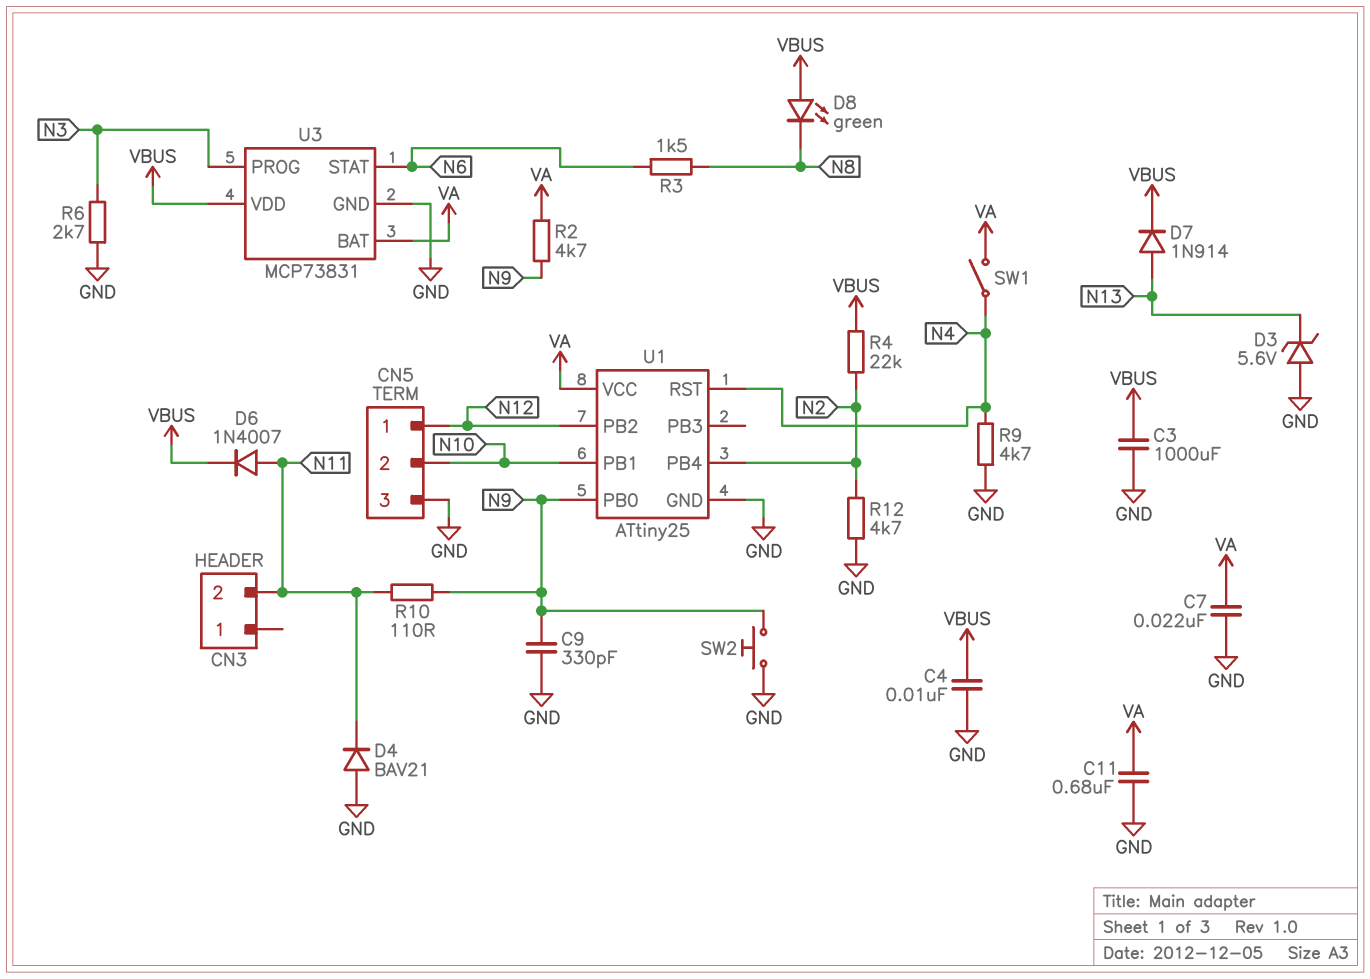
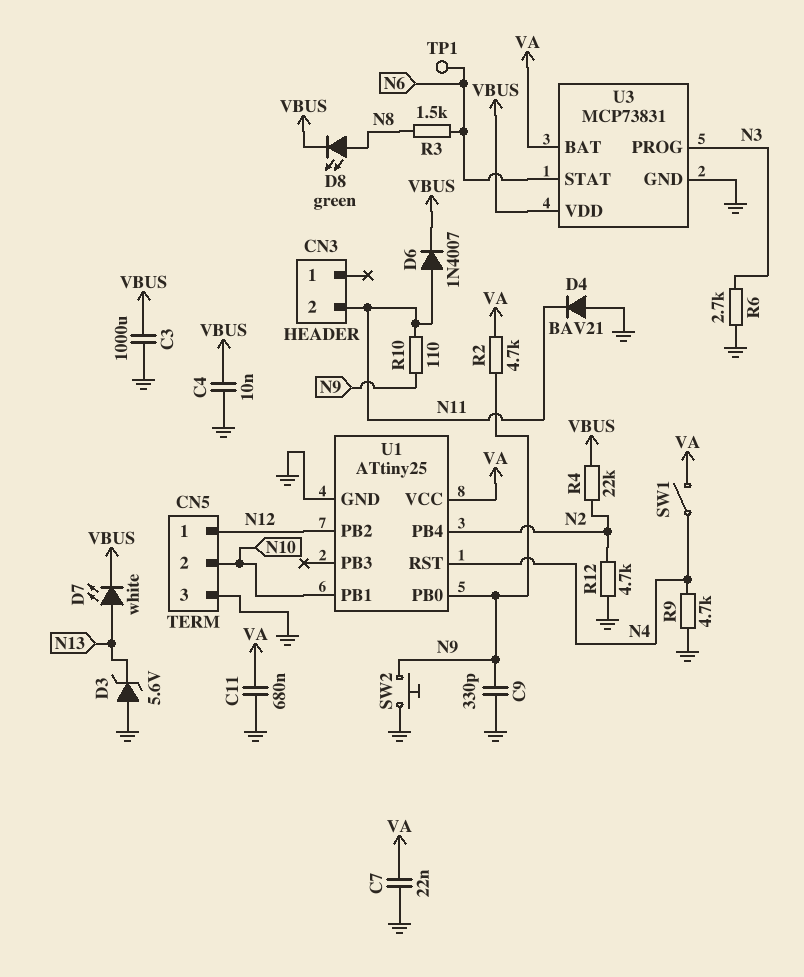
D7: diode 1N914 (A N13, K VBUS) -> LED white (A N13, K VBUS)
D8: LED green (A VBUS, K N8) -> LED green (A N8, K VBUS)
TP1: none -> test point (N6)

